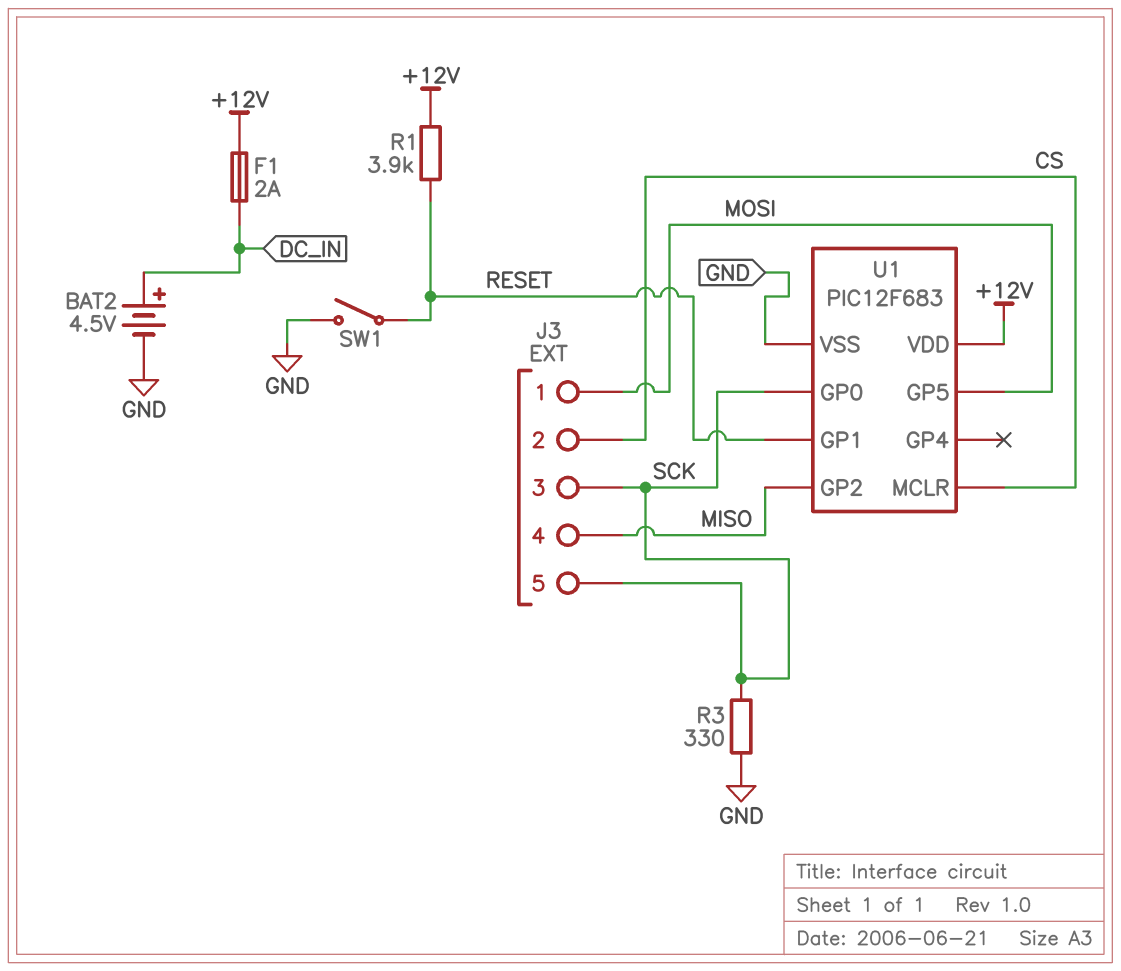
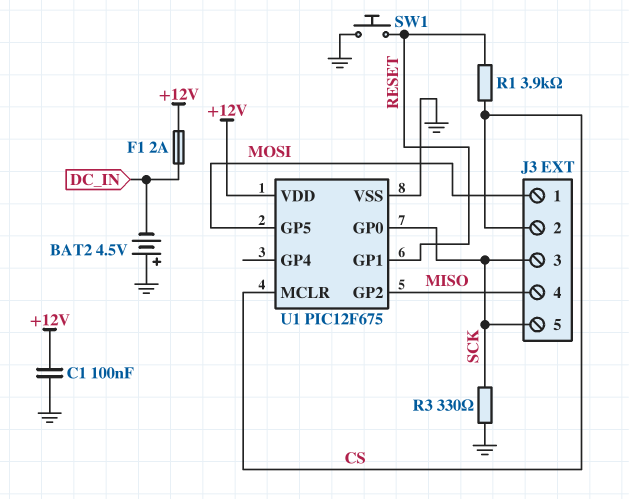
BAT2: 4.5V (plus DC_IN, minus GND) -> 4.5V (plus GND, minus DC_IN)
C1: none -> 100nF (+12V, GND)
R1: 3.9k (+12V, RESET) -> 3.9k (CS, RESET)
SW1: switch (GND, RESET) -> button (GND, RESET)
U1: PIC12F683 -> PIC12F675

